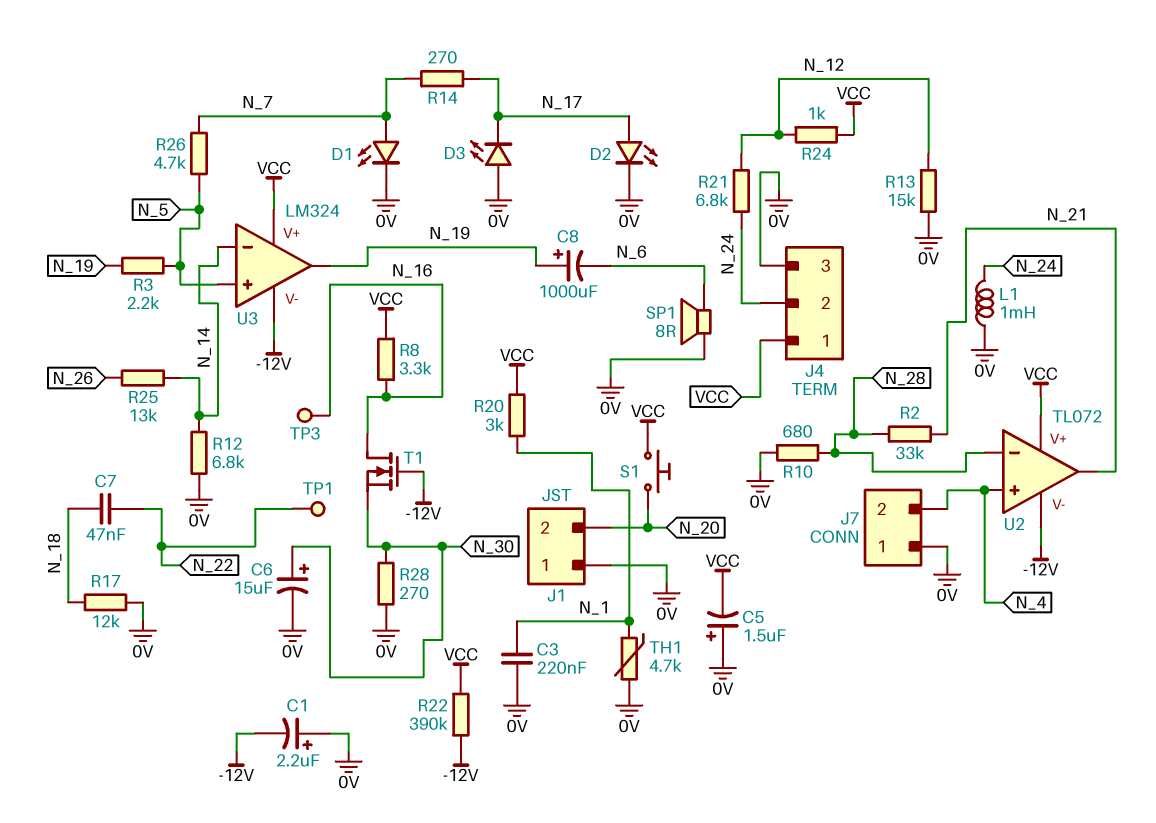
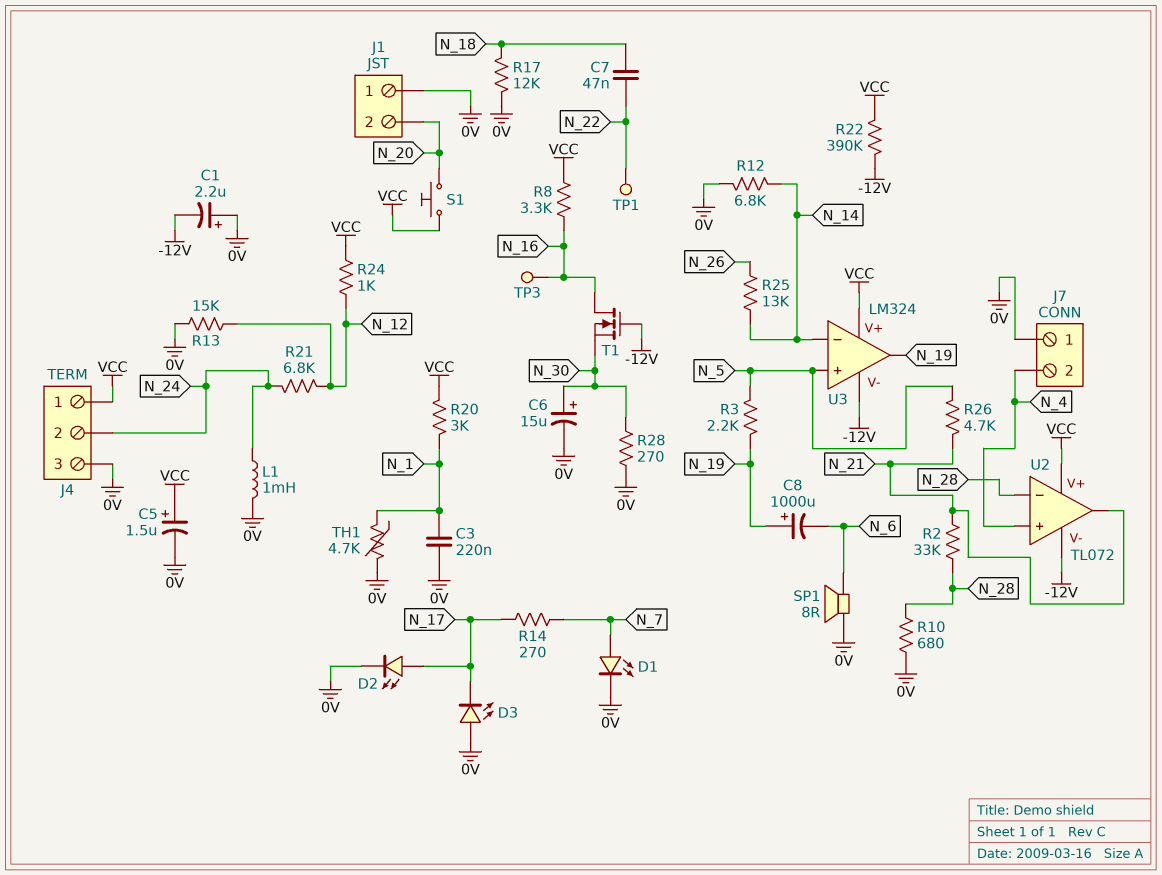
C5: 1.5uF (plus 0V, minus VCC) -> 1.5uF (plus VCC, minus 0V)
R26: 4.7k (N_5, N_7) -> 4.7k (N_5, N_21)

